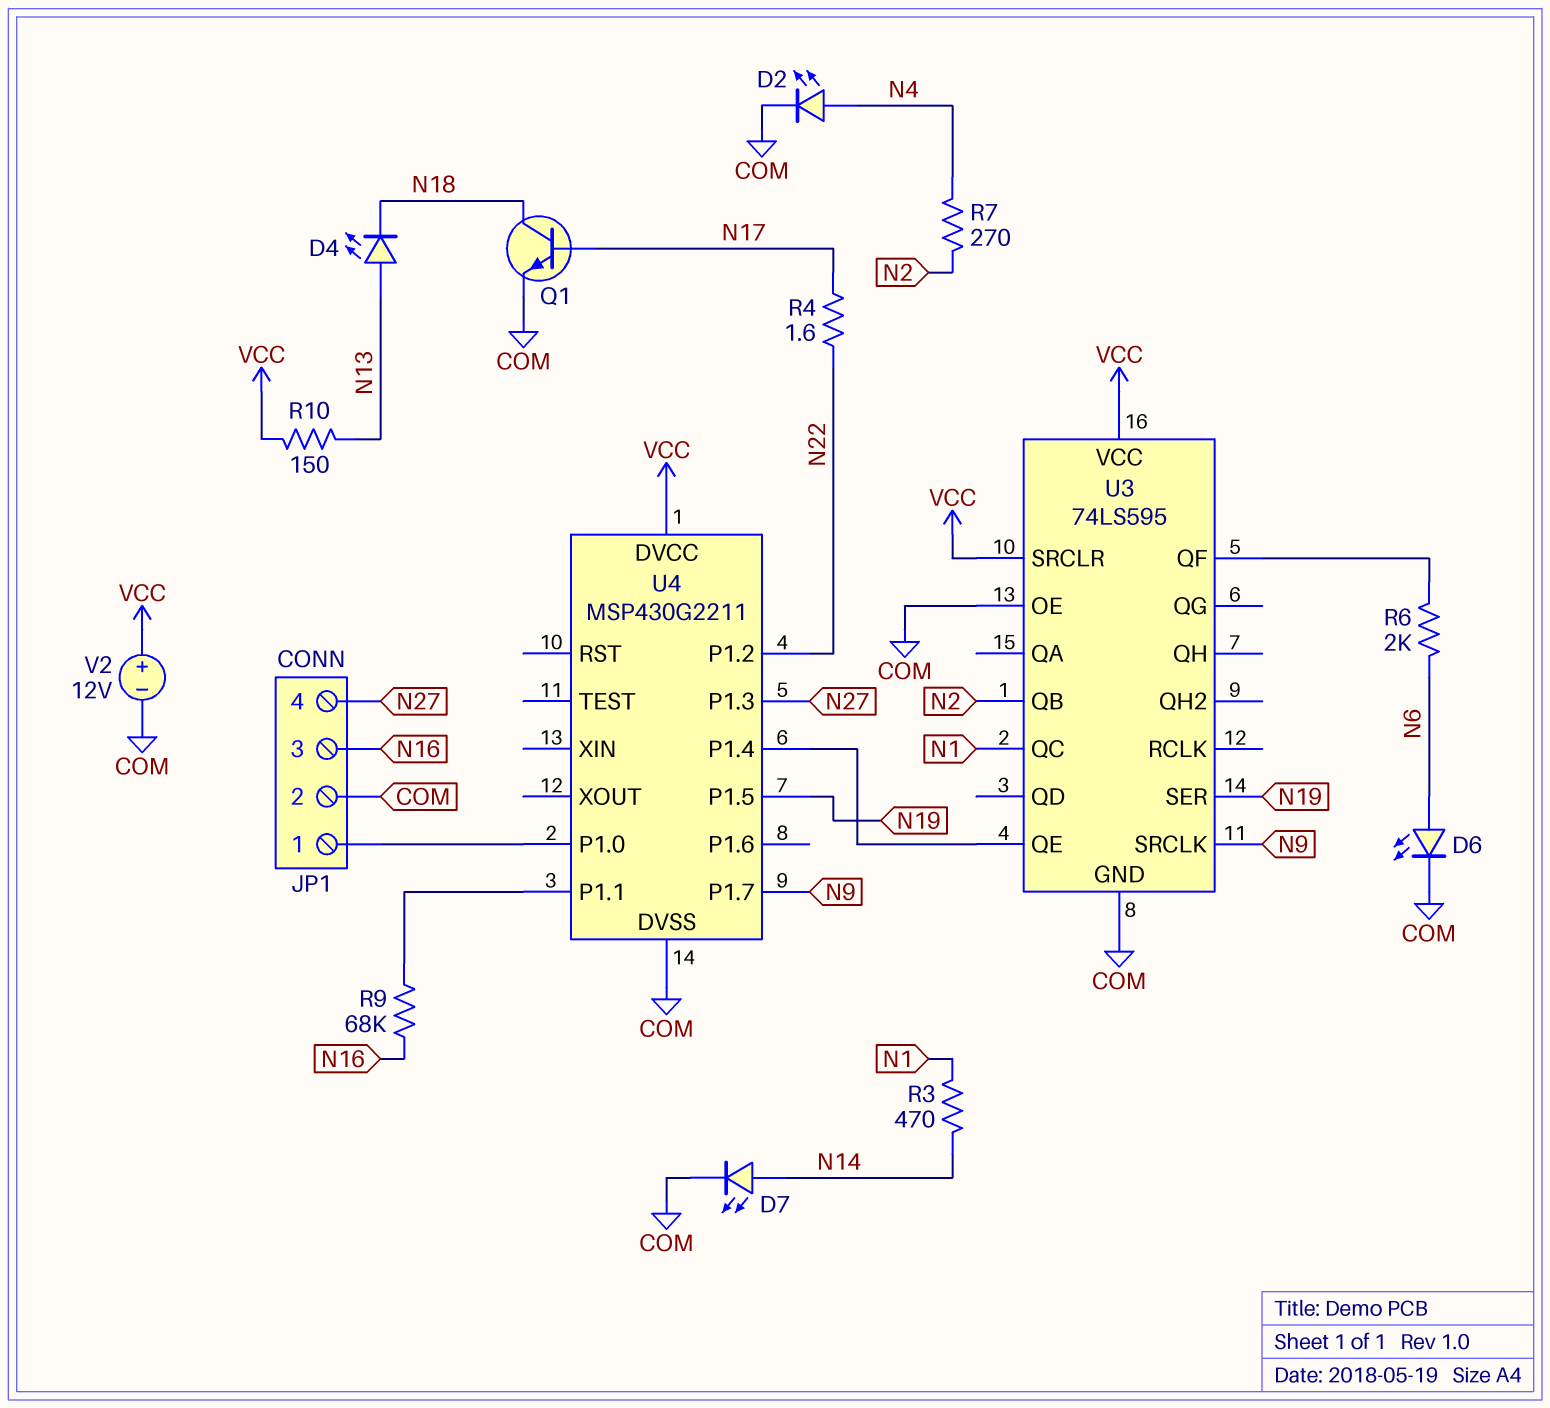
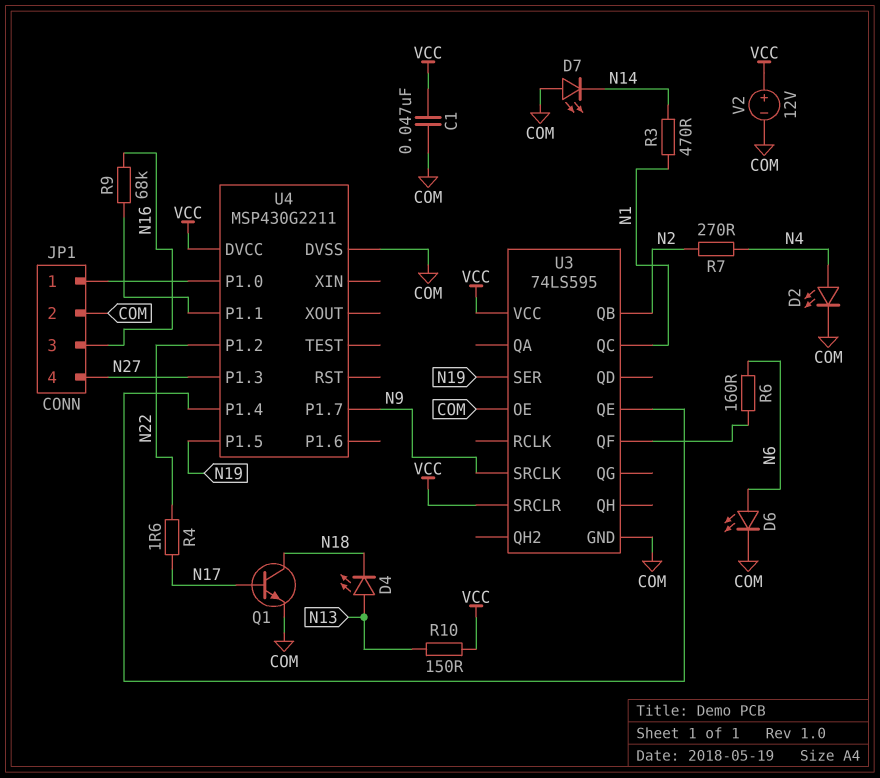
C1: none -> 47nF (COM, VCC)
D7: LED (A N14, K COM) -> LED (A COM, K N14)
R6: 2k (N6, U3/QF) -> 160 (N6, U3/QF)

